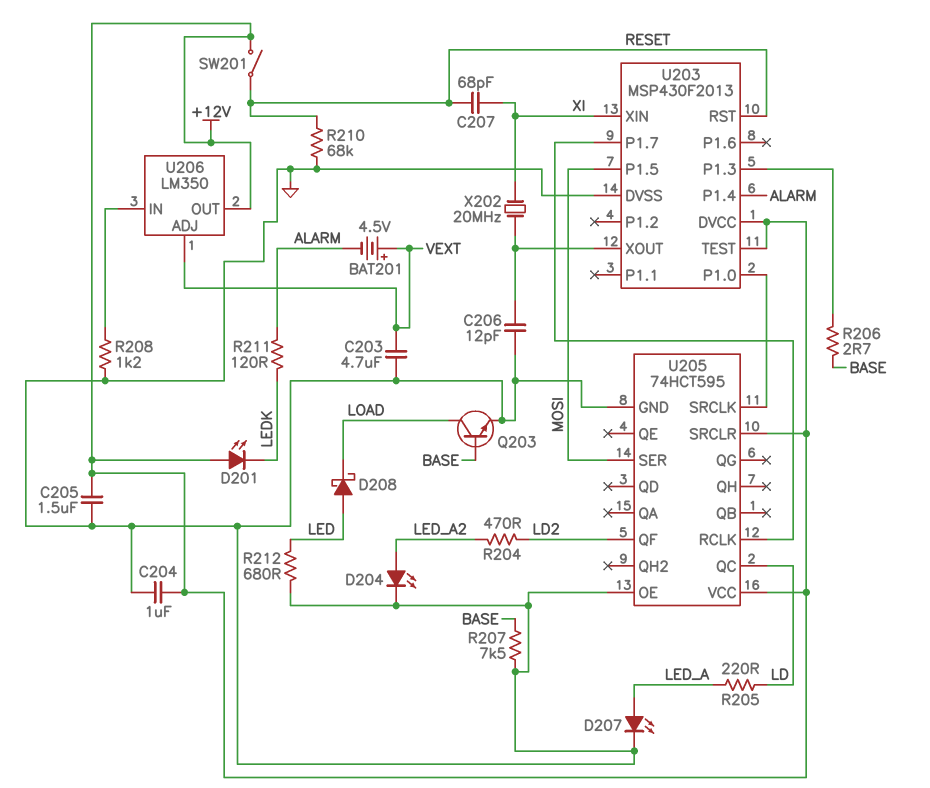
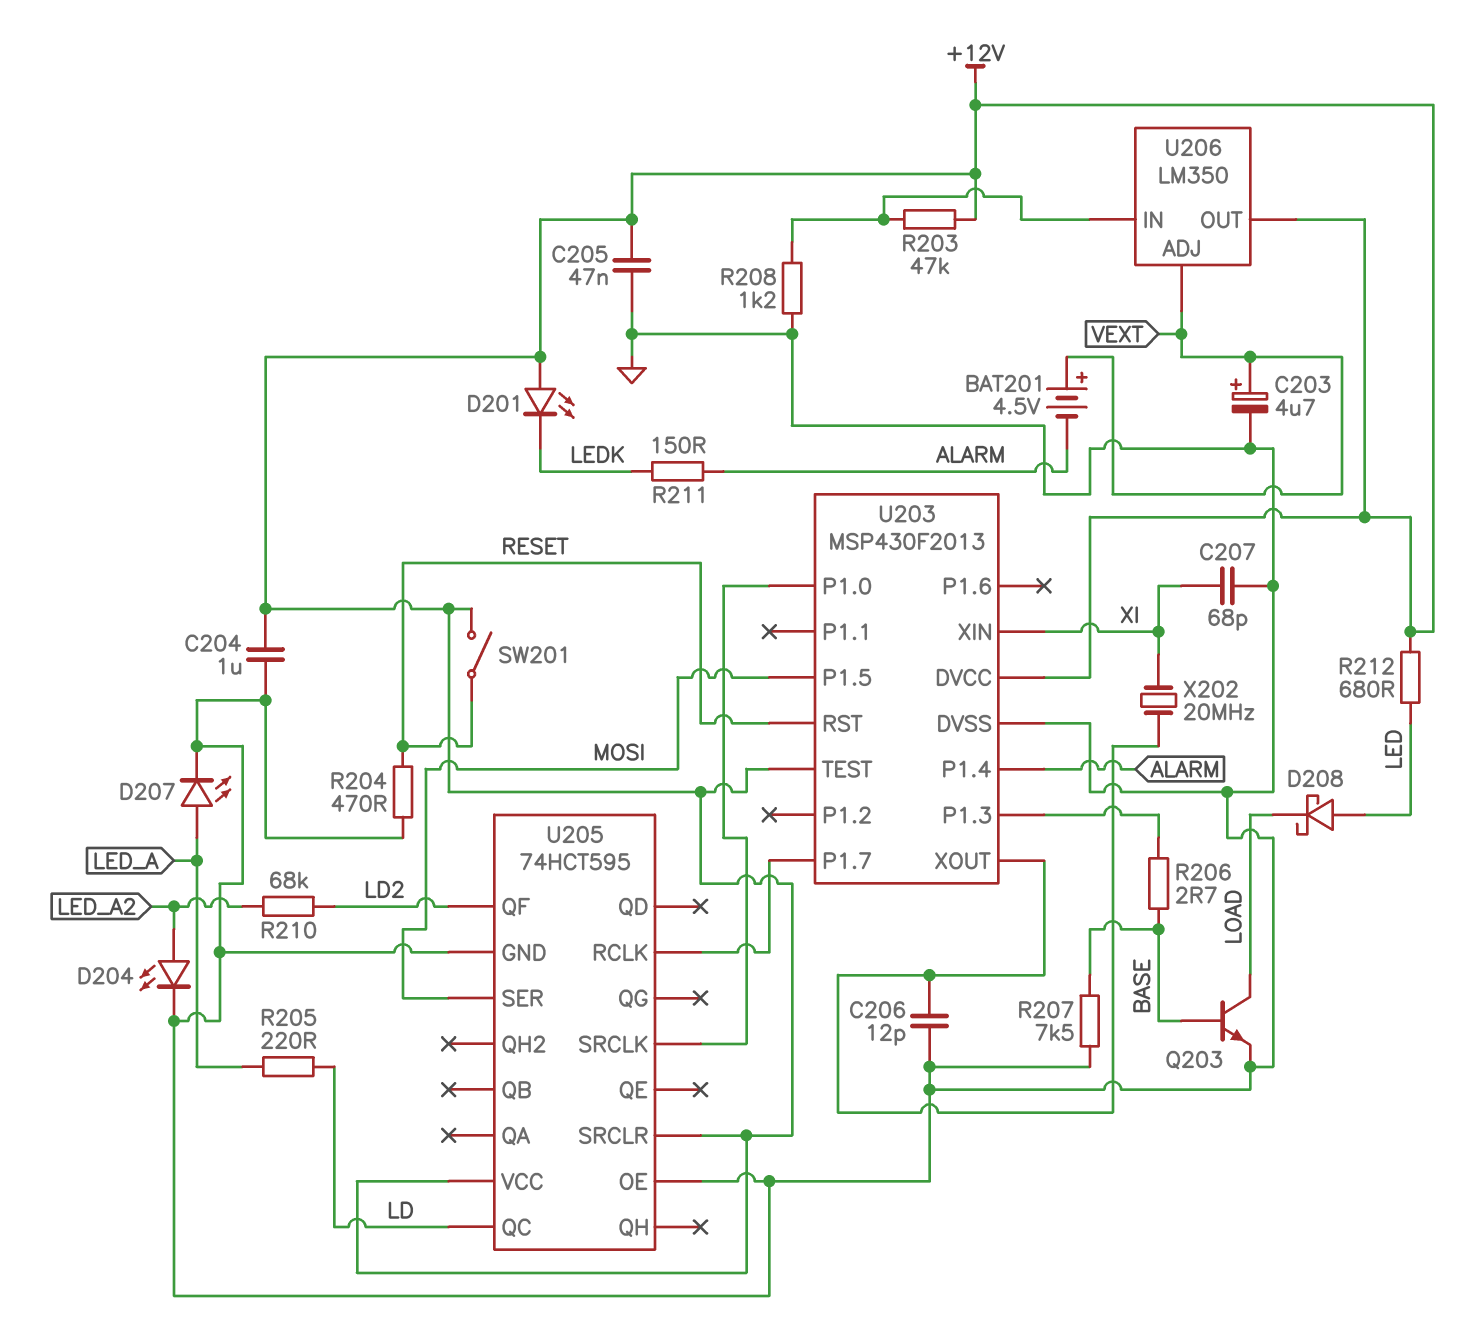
C203: 4.7uF (GND, VEXT) -> 4.7uF (plus VEXT, minus GND)
C205: 1.5uF (+12V, GND) -> 47nF (+12V, GND)
C207: 68pF (RESET, XI) -> 68pF (GND, XI)
R203: none -> 47k (+12V, U206/IN)
R204: 470 (LD2, LED_A2) -> 470 (GND, RESET)
R210: 68k (GND, RESET) -> 68k (LD2, LED_A2)
R211: 120 (ALARM, LEDK) -> 150 (ALARM, LEDK)
R212: 680 (GND, LED) -> 680 (+12V, LED)

